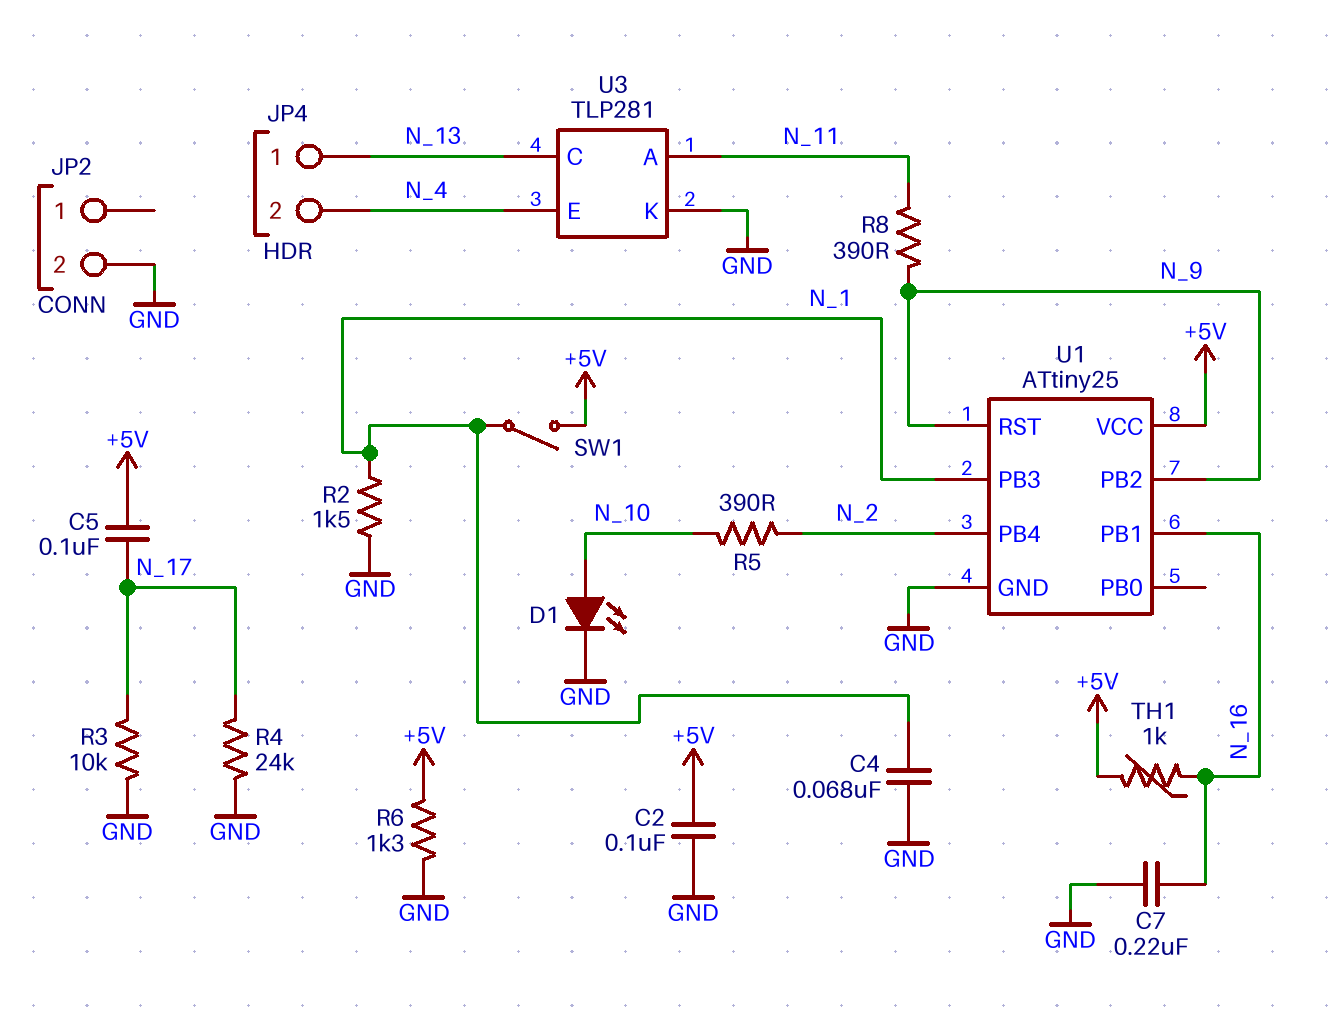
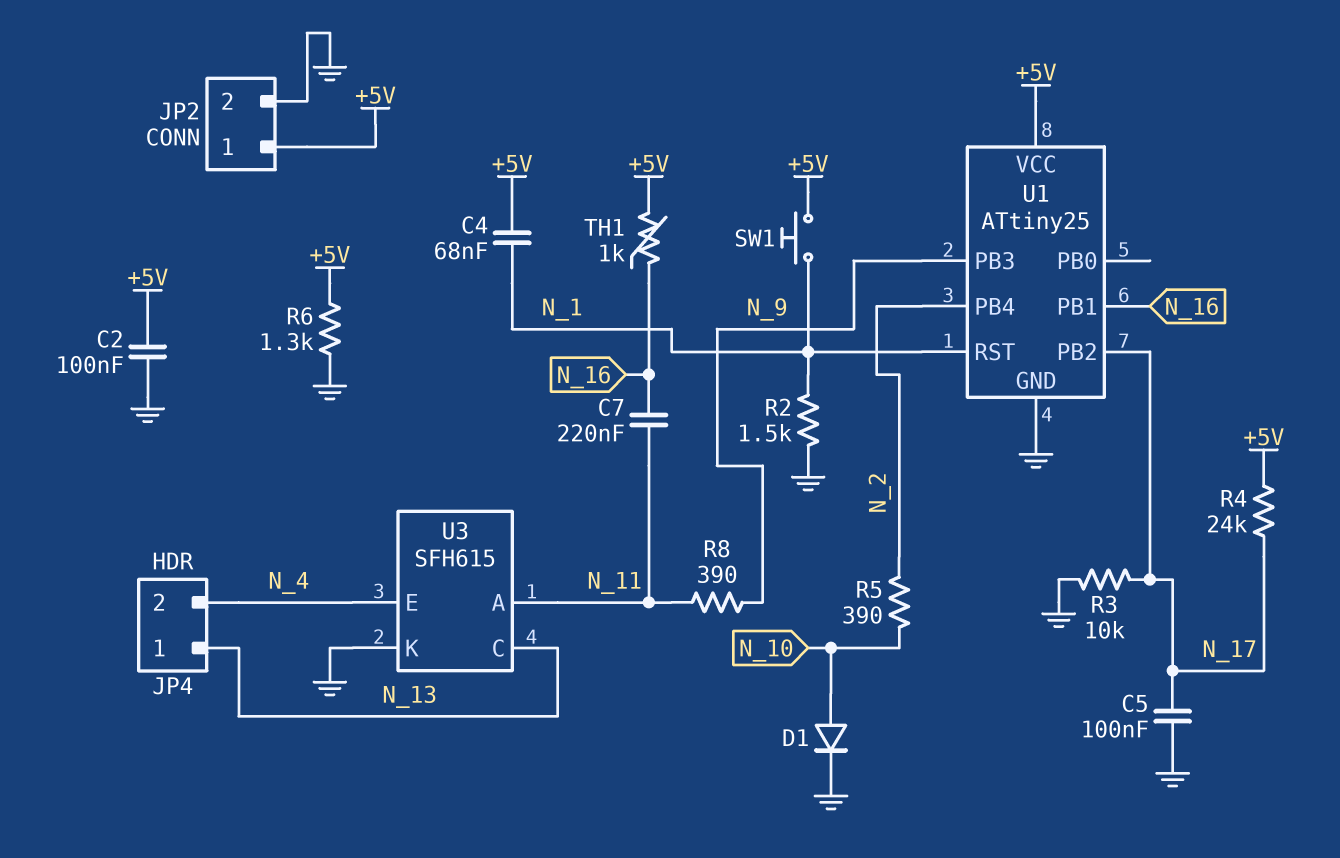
C4: 68nF (GND, N_1) -> 68nF (+5V, N_1)
C5: 100nF (+5V, N_17) -> 100nF (GND, N_17)
C7: 220nF (GND, N_16) -> 220nF (N_11, N_16)
D1: LED (A N_10, K GND) -> diode (A N_10, K GND)
JP2 pin 1: none -> +5V
R4: 24k (GND, N_17) -> 24k (+5V, N_17)
SW1: switch (+5V, N_1) -> button (+5V, N_1)
U1 pin PB2: N_9 -> N_17
U1 pin PB3: N_1 -> N_9
U1 pin RST: N_9 -> N_1
U3: TLP281 -> SFH615

